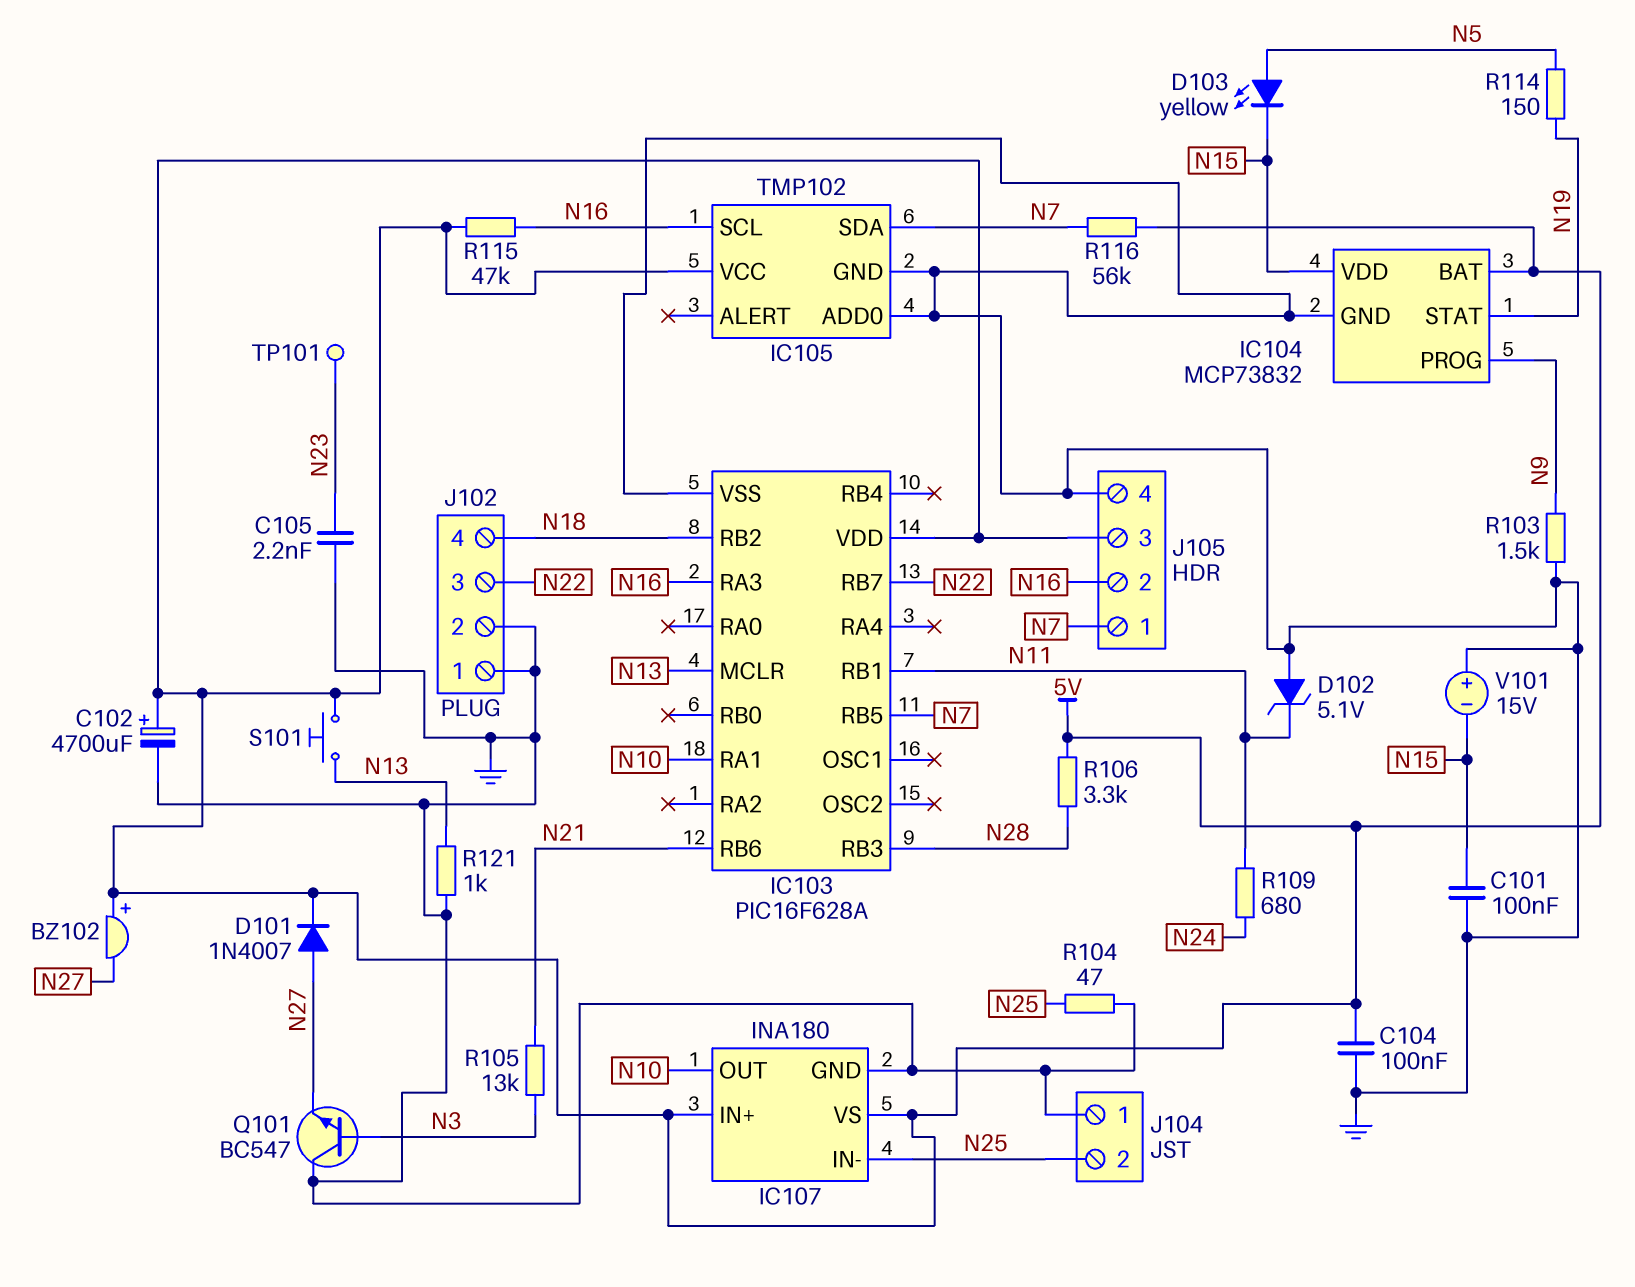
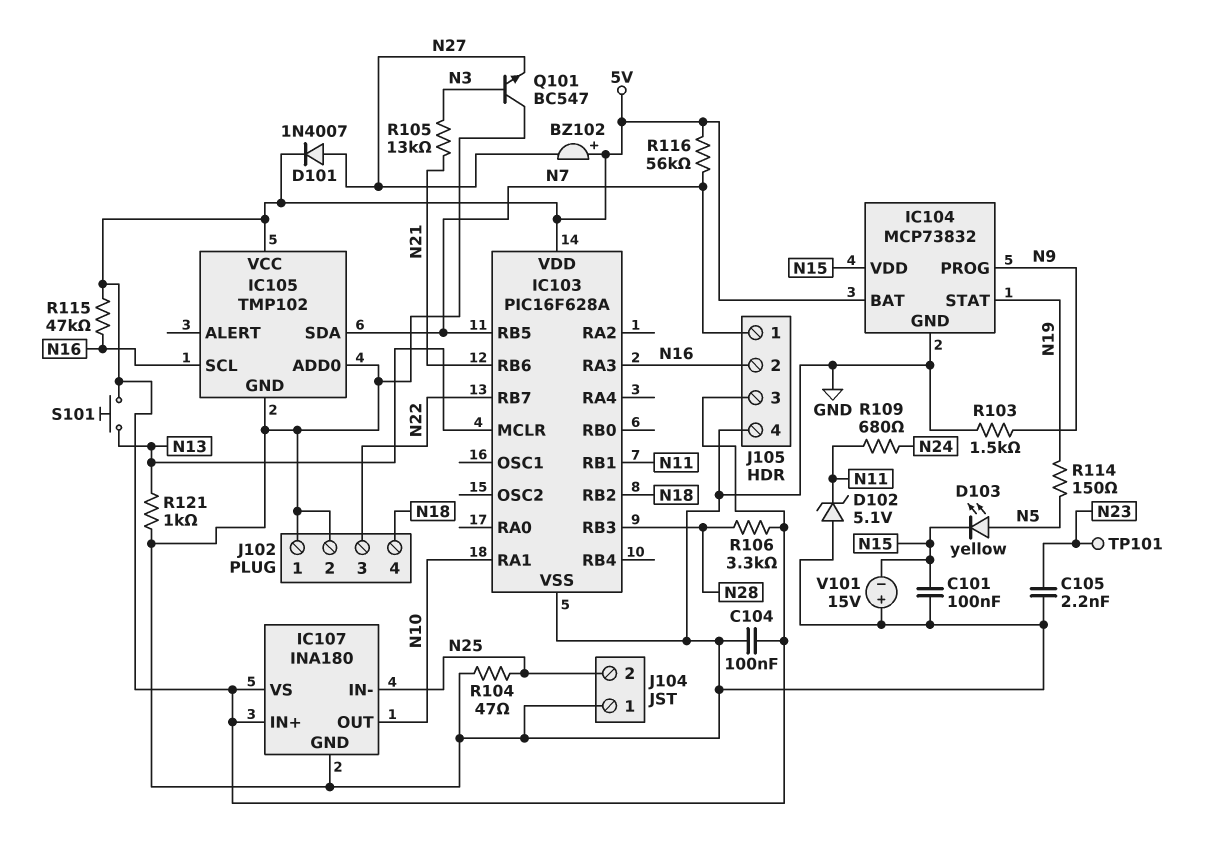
C102: 4700uF (plus 5V, minus GND) -> none

